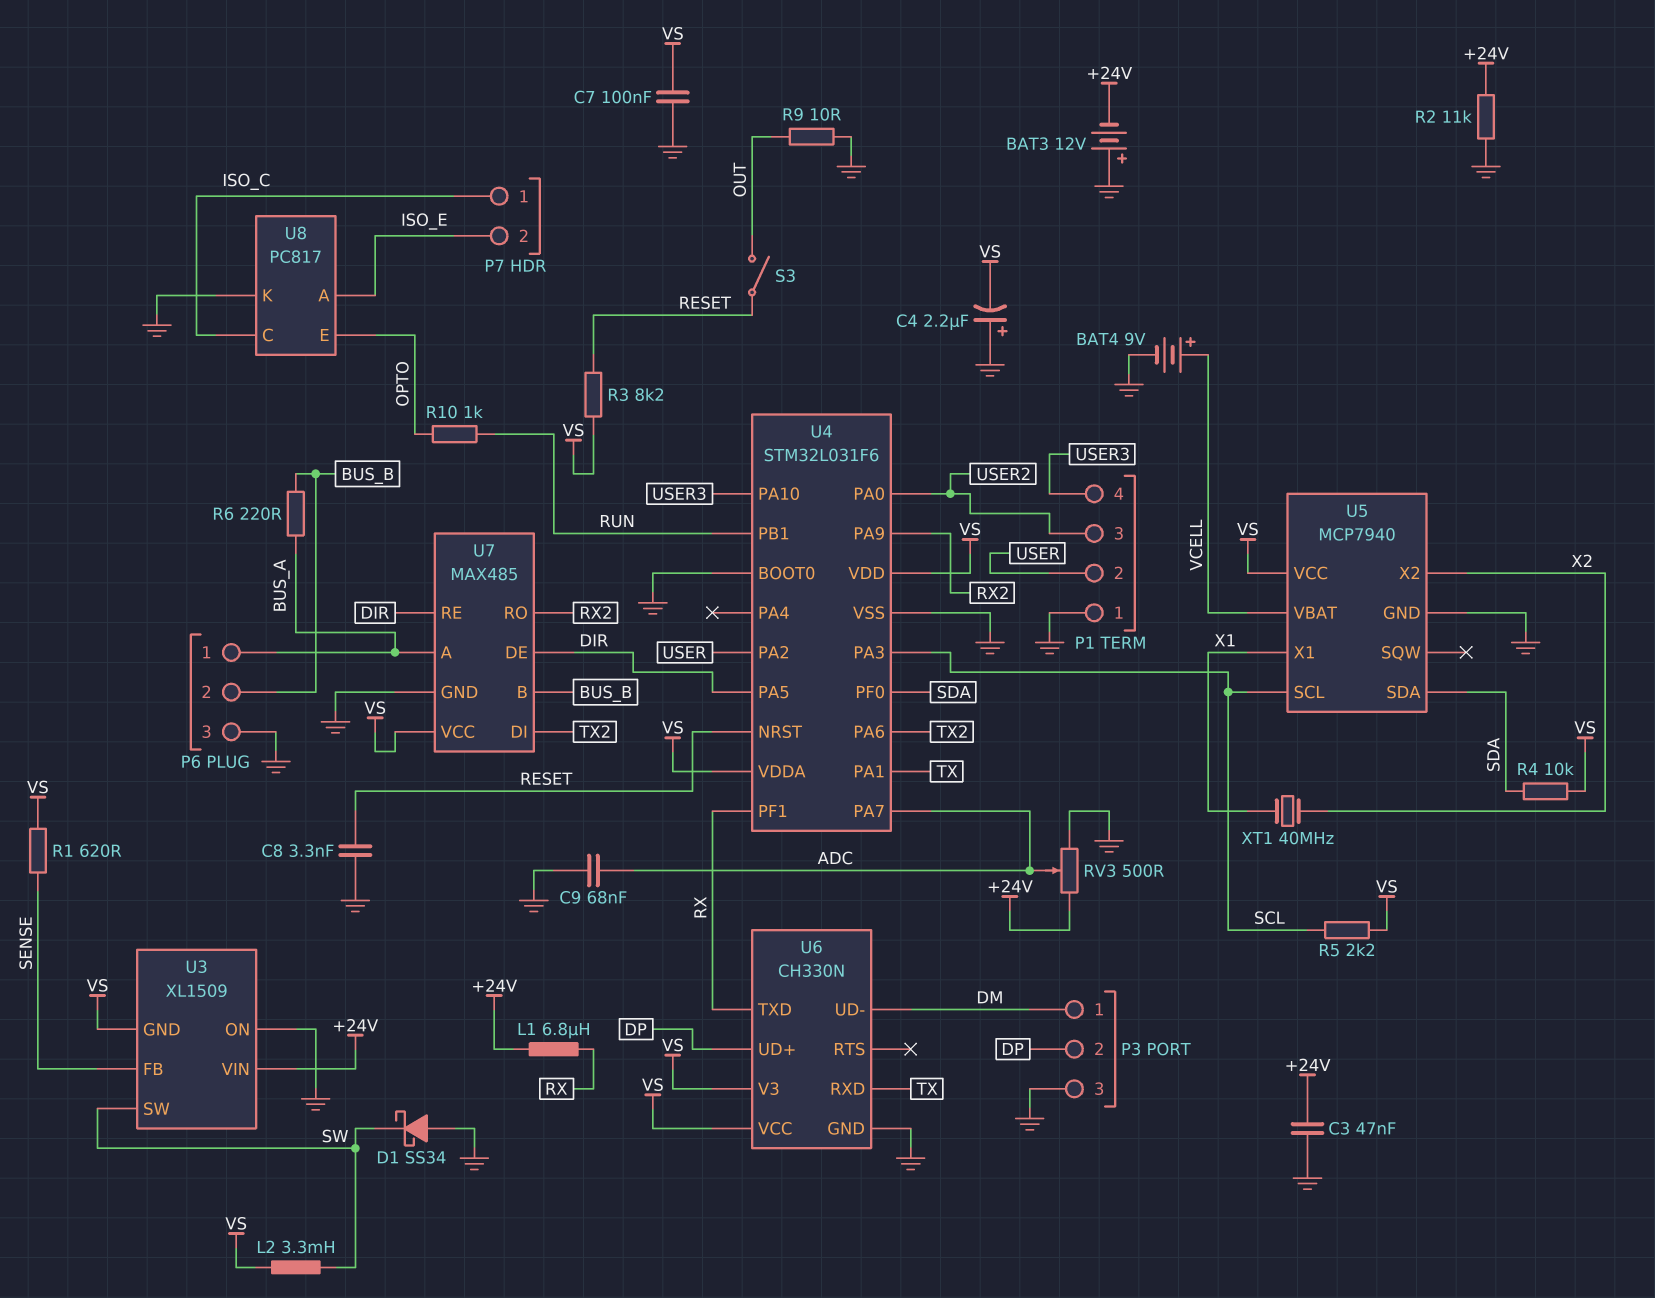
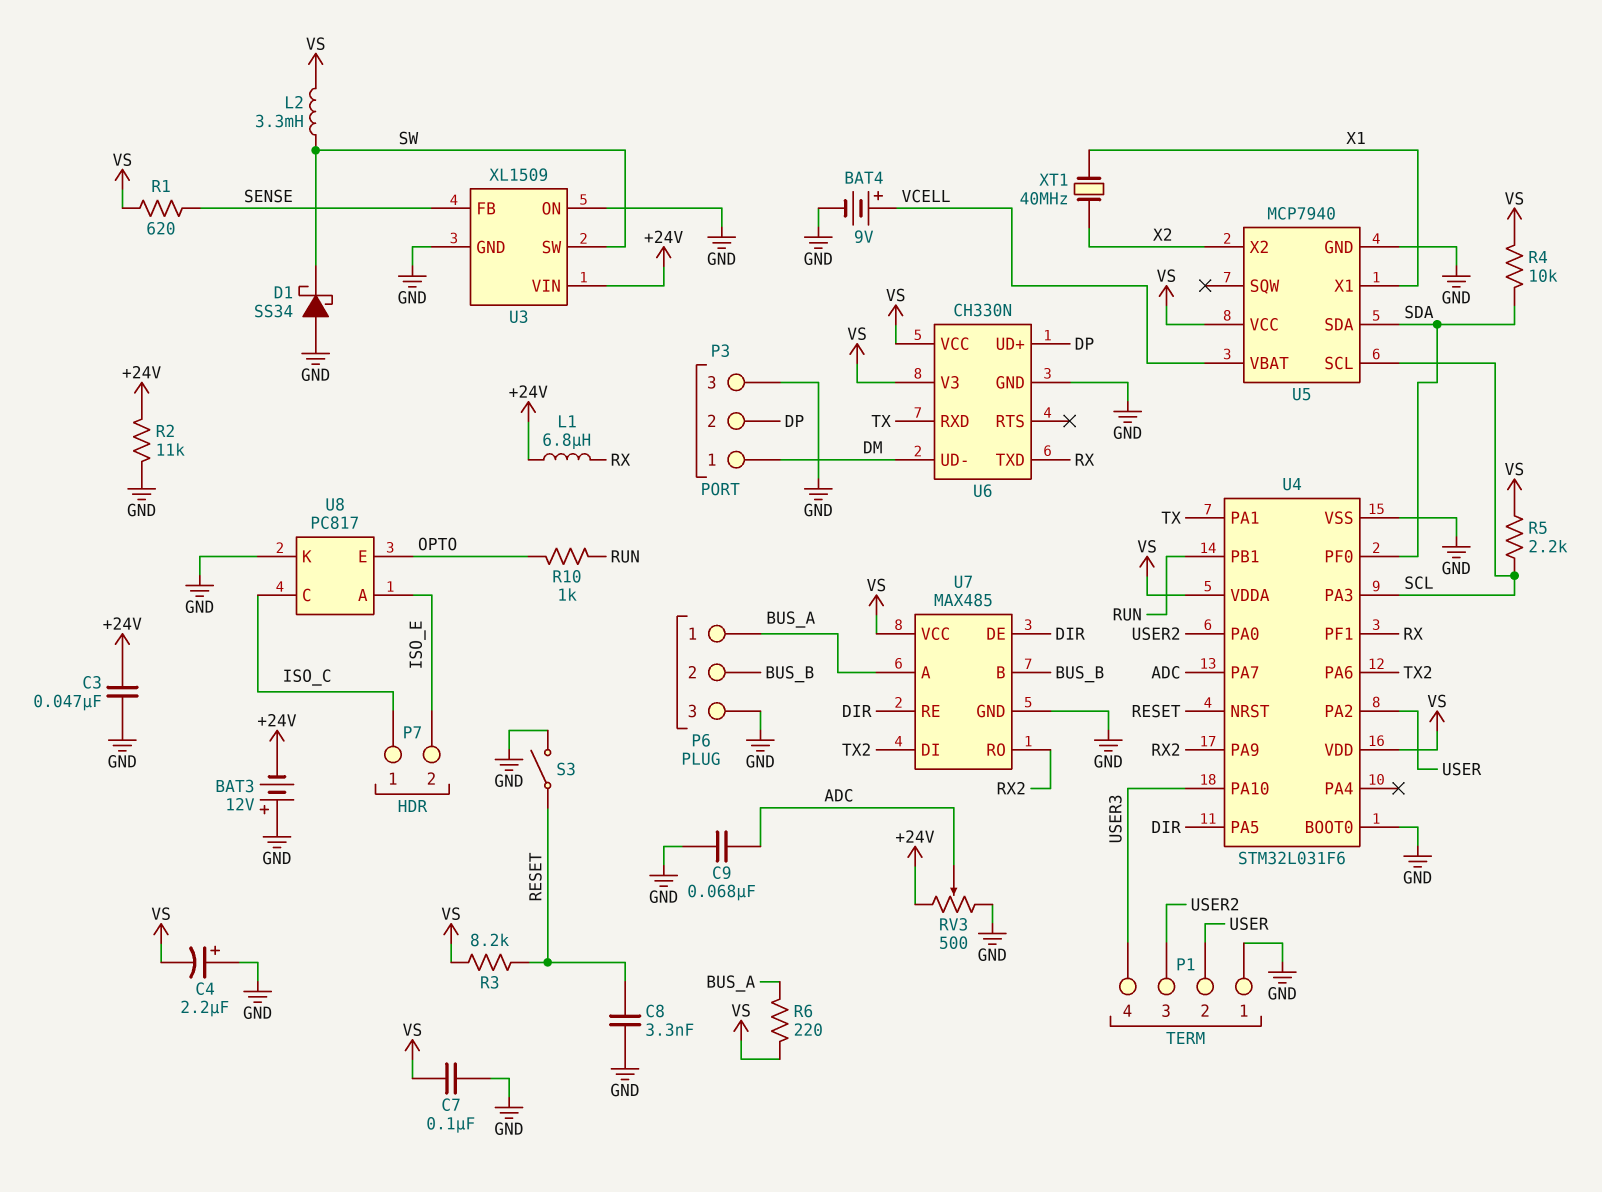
R6: 220 (BUS_A, BUS_B) -> 220 (BUS_A, VS)
R9: 10 (GND, OUT) -> none
S3: switch (OUT, RESET) -> switch (GND, RESET)
U3 pin GND: VS -> GND

